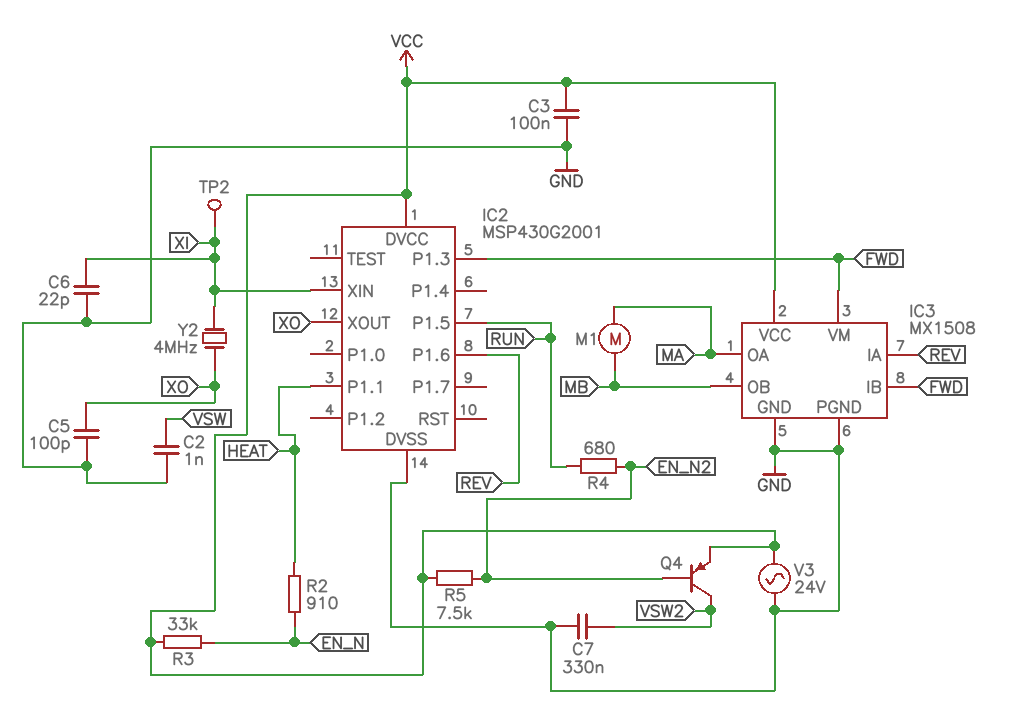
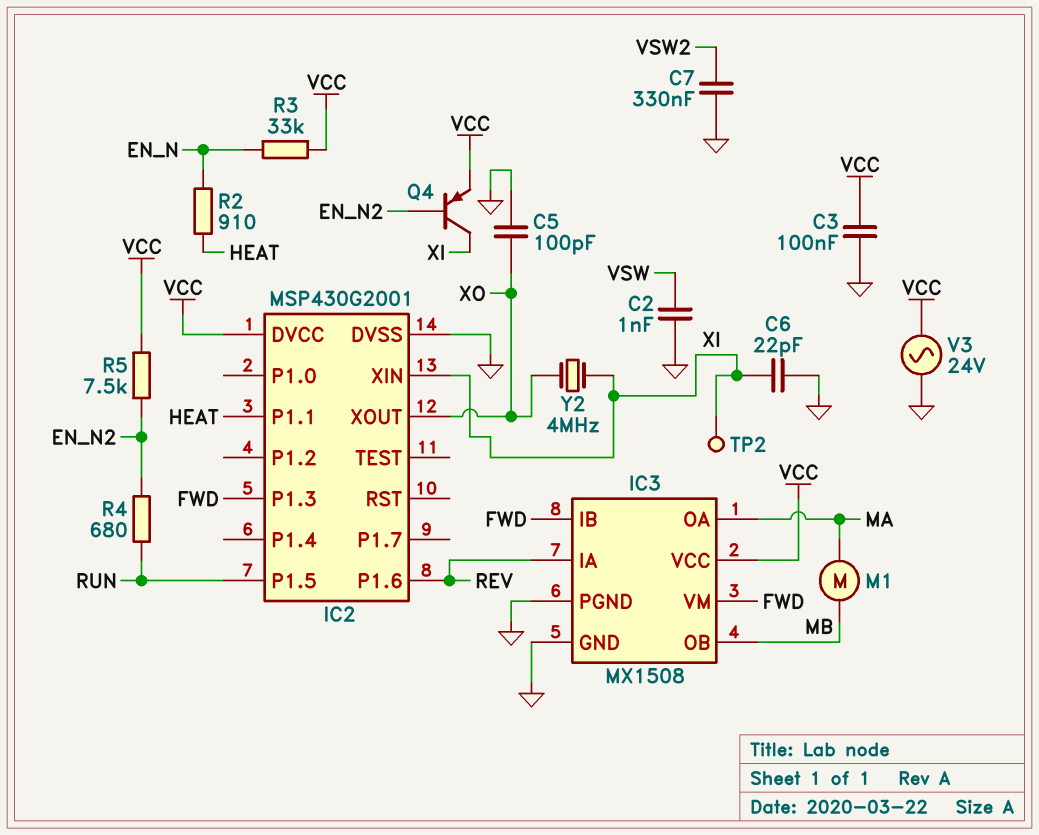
Q4: PNP (B EN_N2, C VSW2, E VCC) -> PNP (B EN_N2, C XI, E VCC)

